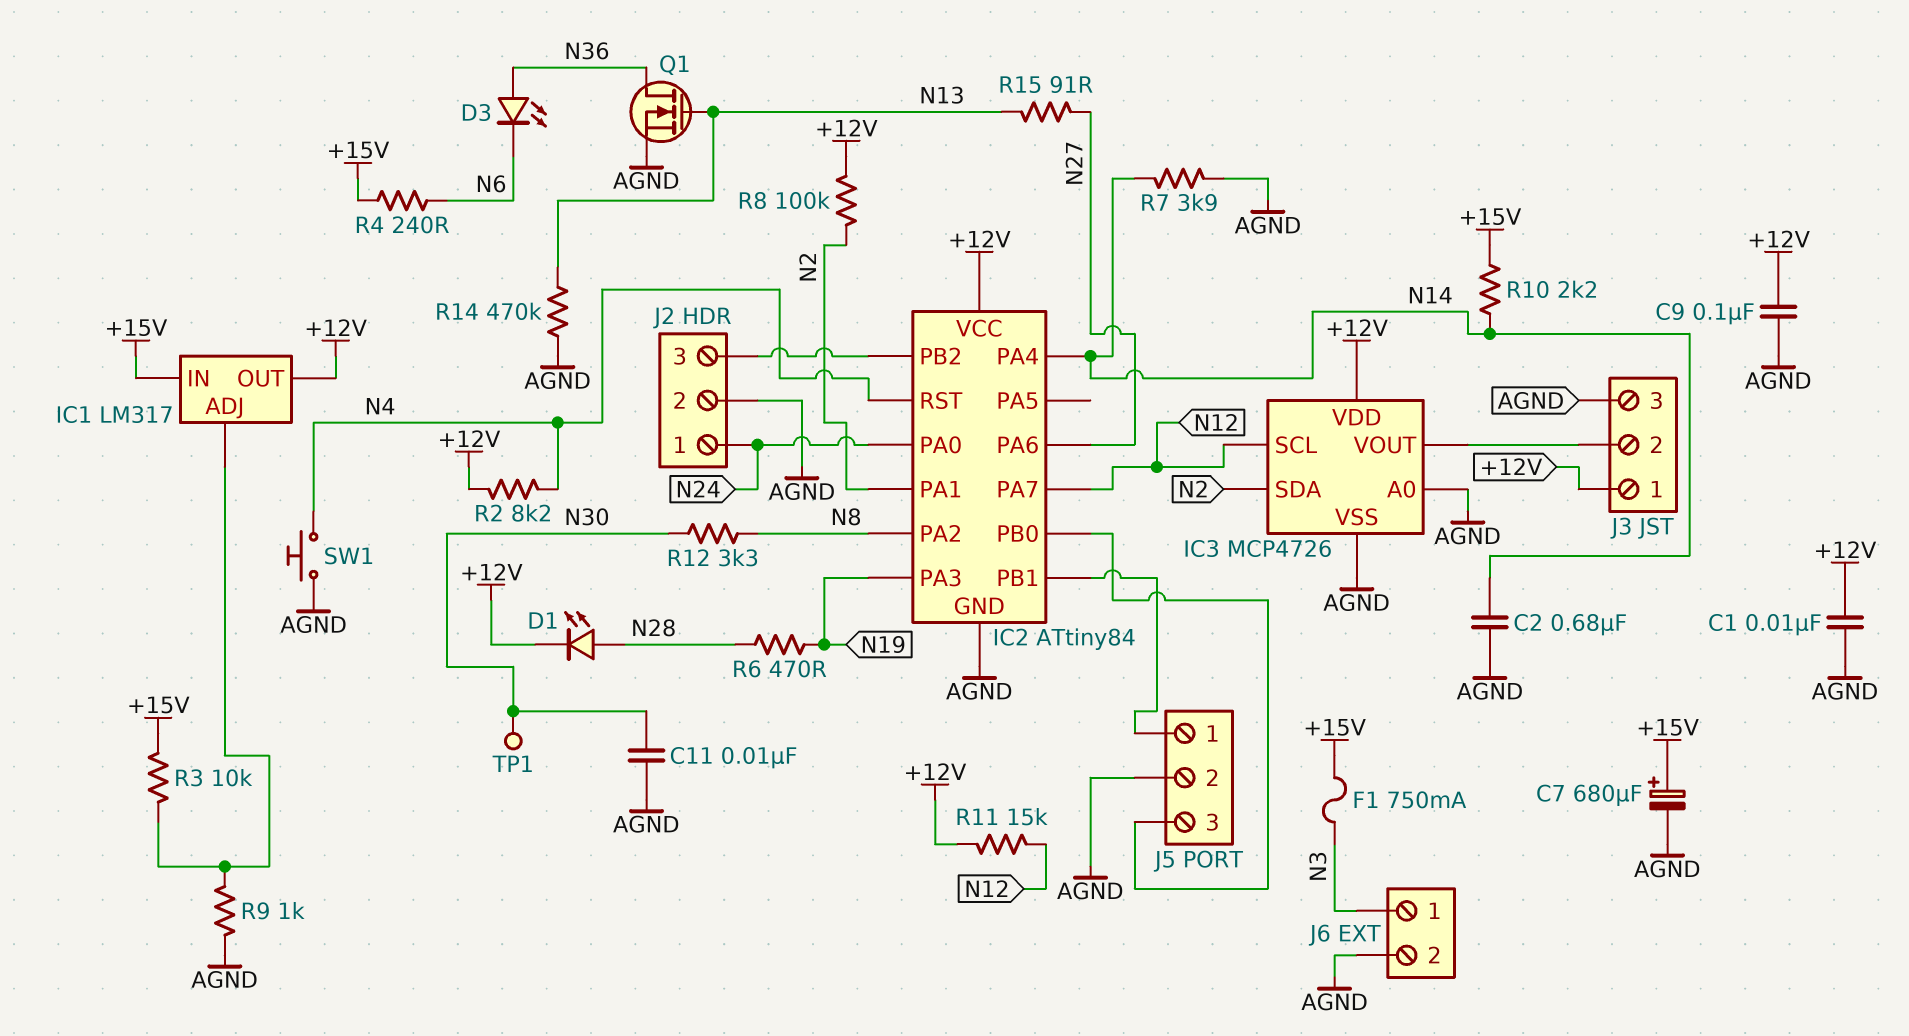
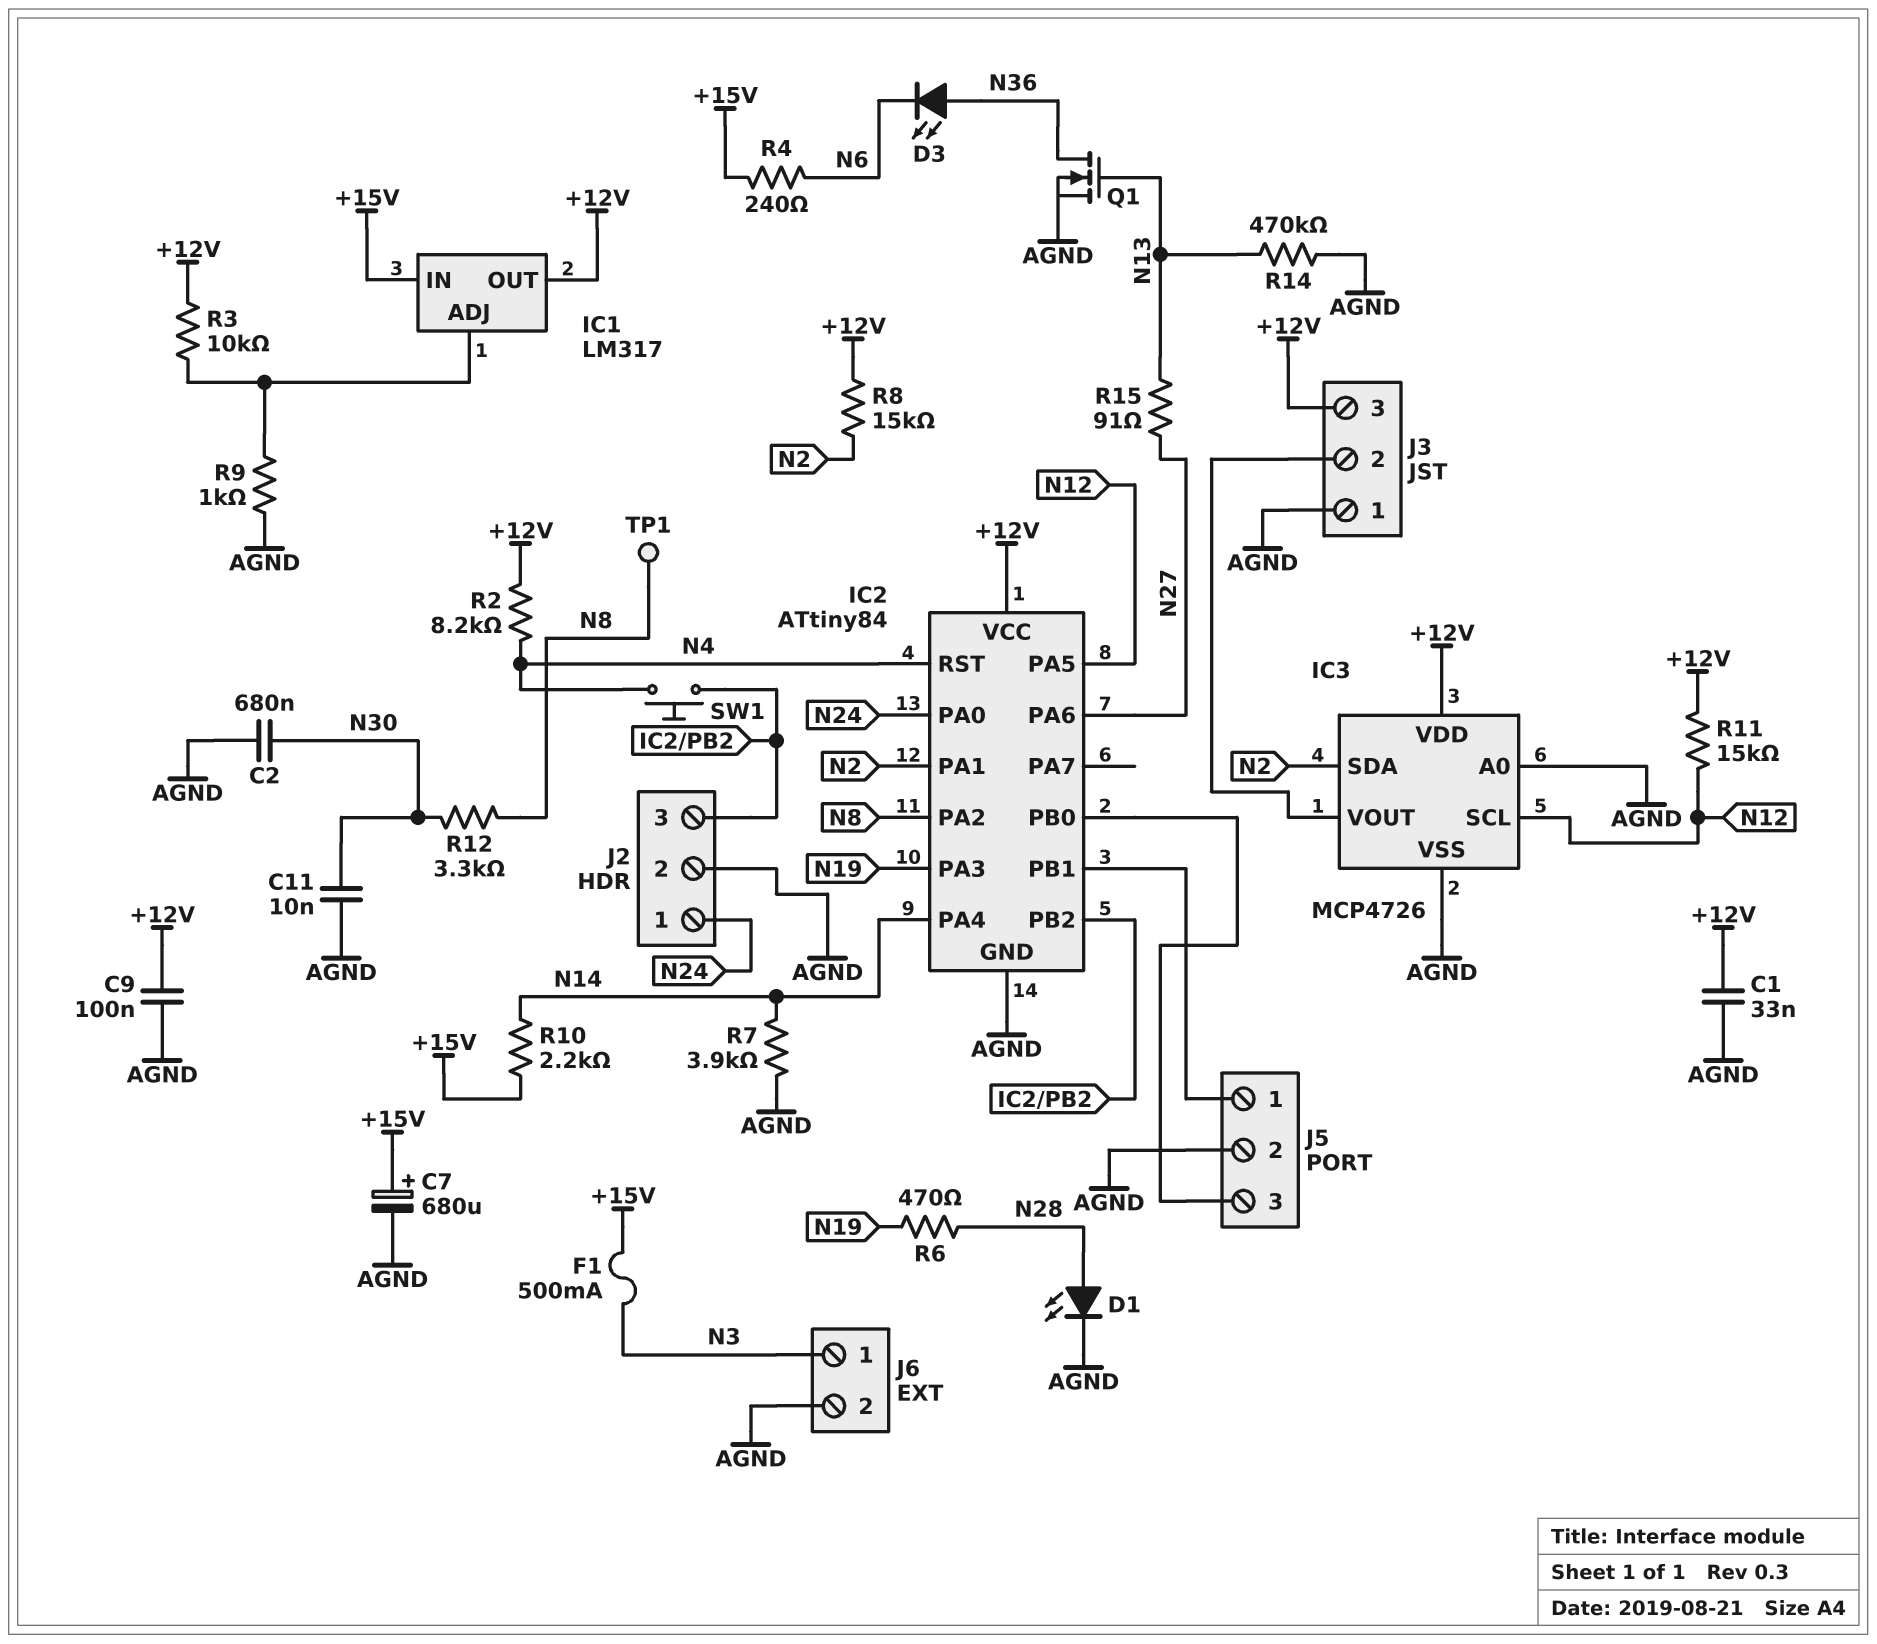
C1: 10nF (+12V, AGND) -> 33nF (+12V, AGND)
C2: 680nF (AGND, N14) -> 680nF (AGND, N30)
D1: LED (A N28, K +12V) -> LED (A N28, K AGND)
F1: 750mA (+15V, N3) -> 500mA (+15V, N3)
IC2 pin PA5: none -> N12
IC2 pin PA7: N12 -> none
J3 pin 1: +12V -> AGND
J3 pin 3: AGND -> +12V
R3: 10k (+15V, IC1/ADJ) -> 10k (+12V, IC1/ADJ)
R8: 100k (+12V, N2) -> 15k (+12V, N2)
SW1: button (AGND, N4) -> button (IC2/PB2, N4)
TP1: test point (N30) -> test point (N8)

